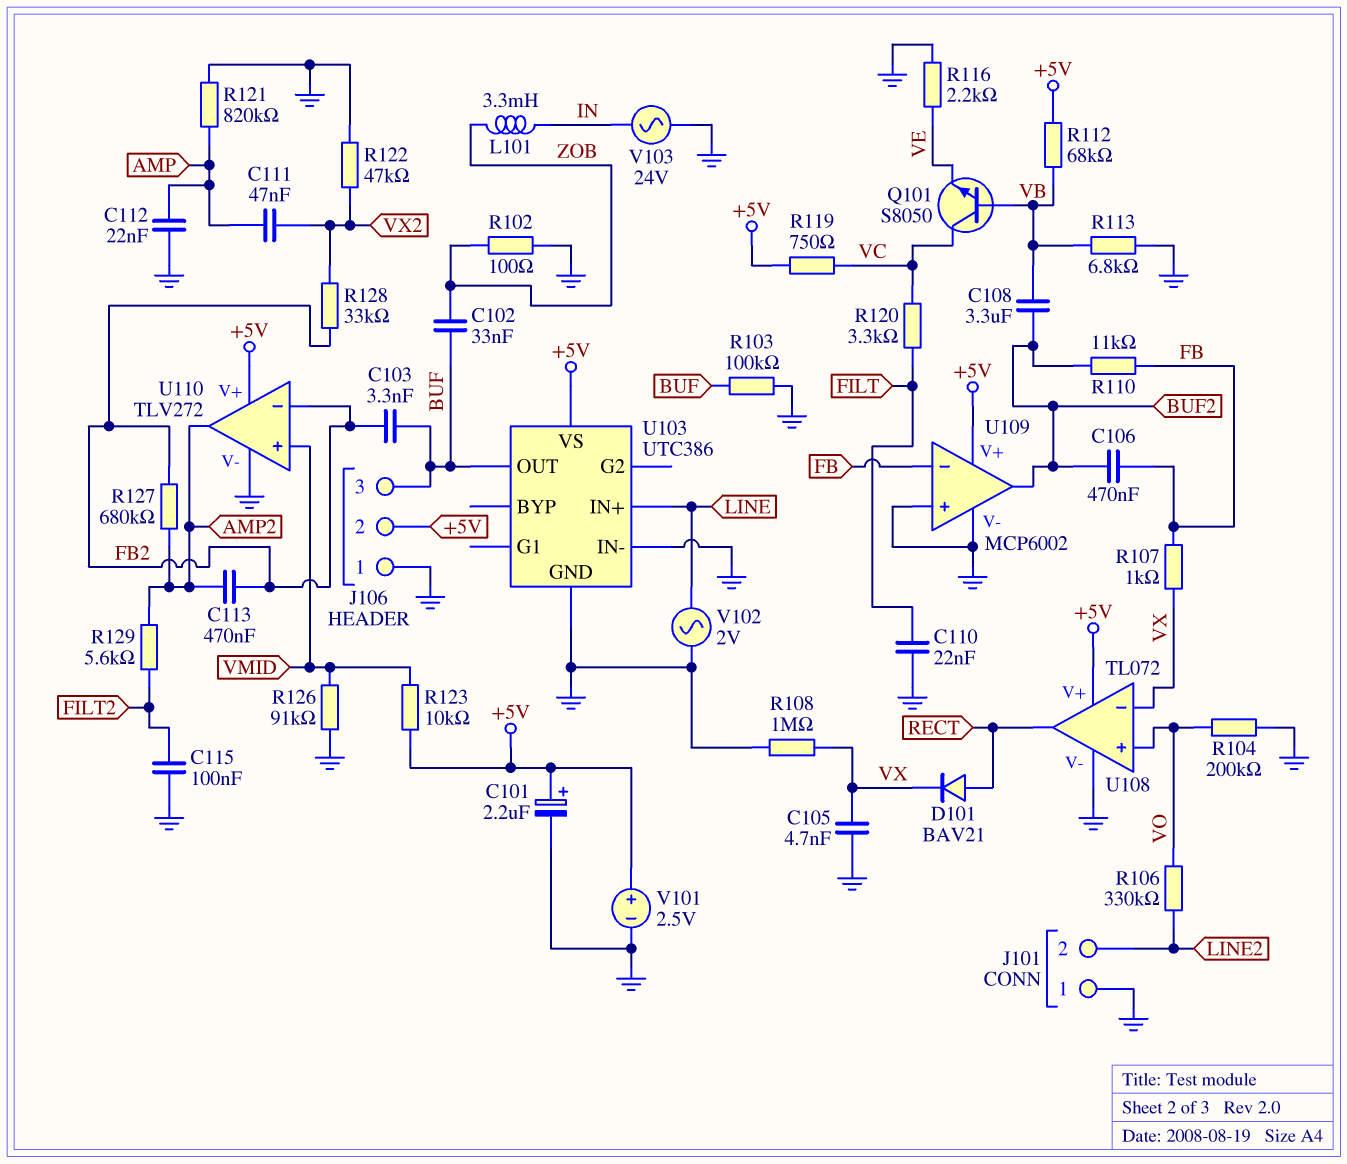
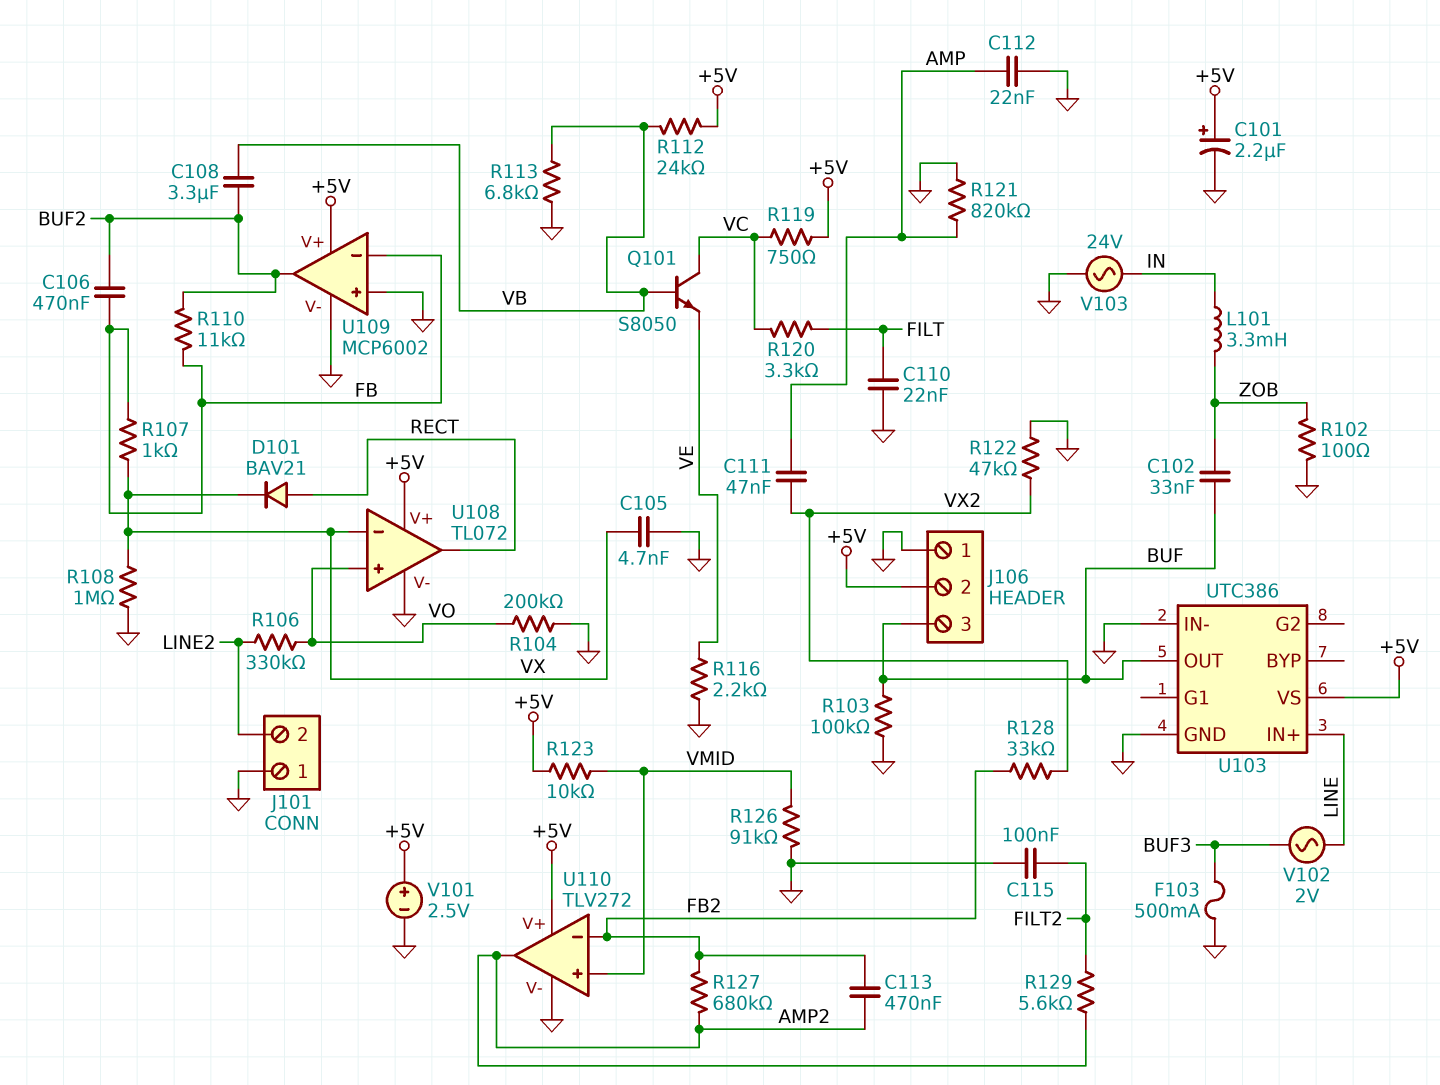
C103: 3.3nF (BUF, FB2) -> none
F103: none -> 500mA (BUF3, GND)
R112: 68k (+5V, VB) -> 24k (+5V, VB)
V102: AC 2V (GND, LINE) -> AC 2V (BUF3, LINE)

